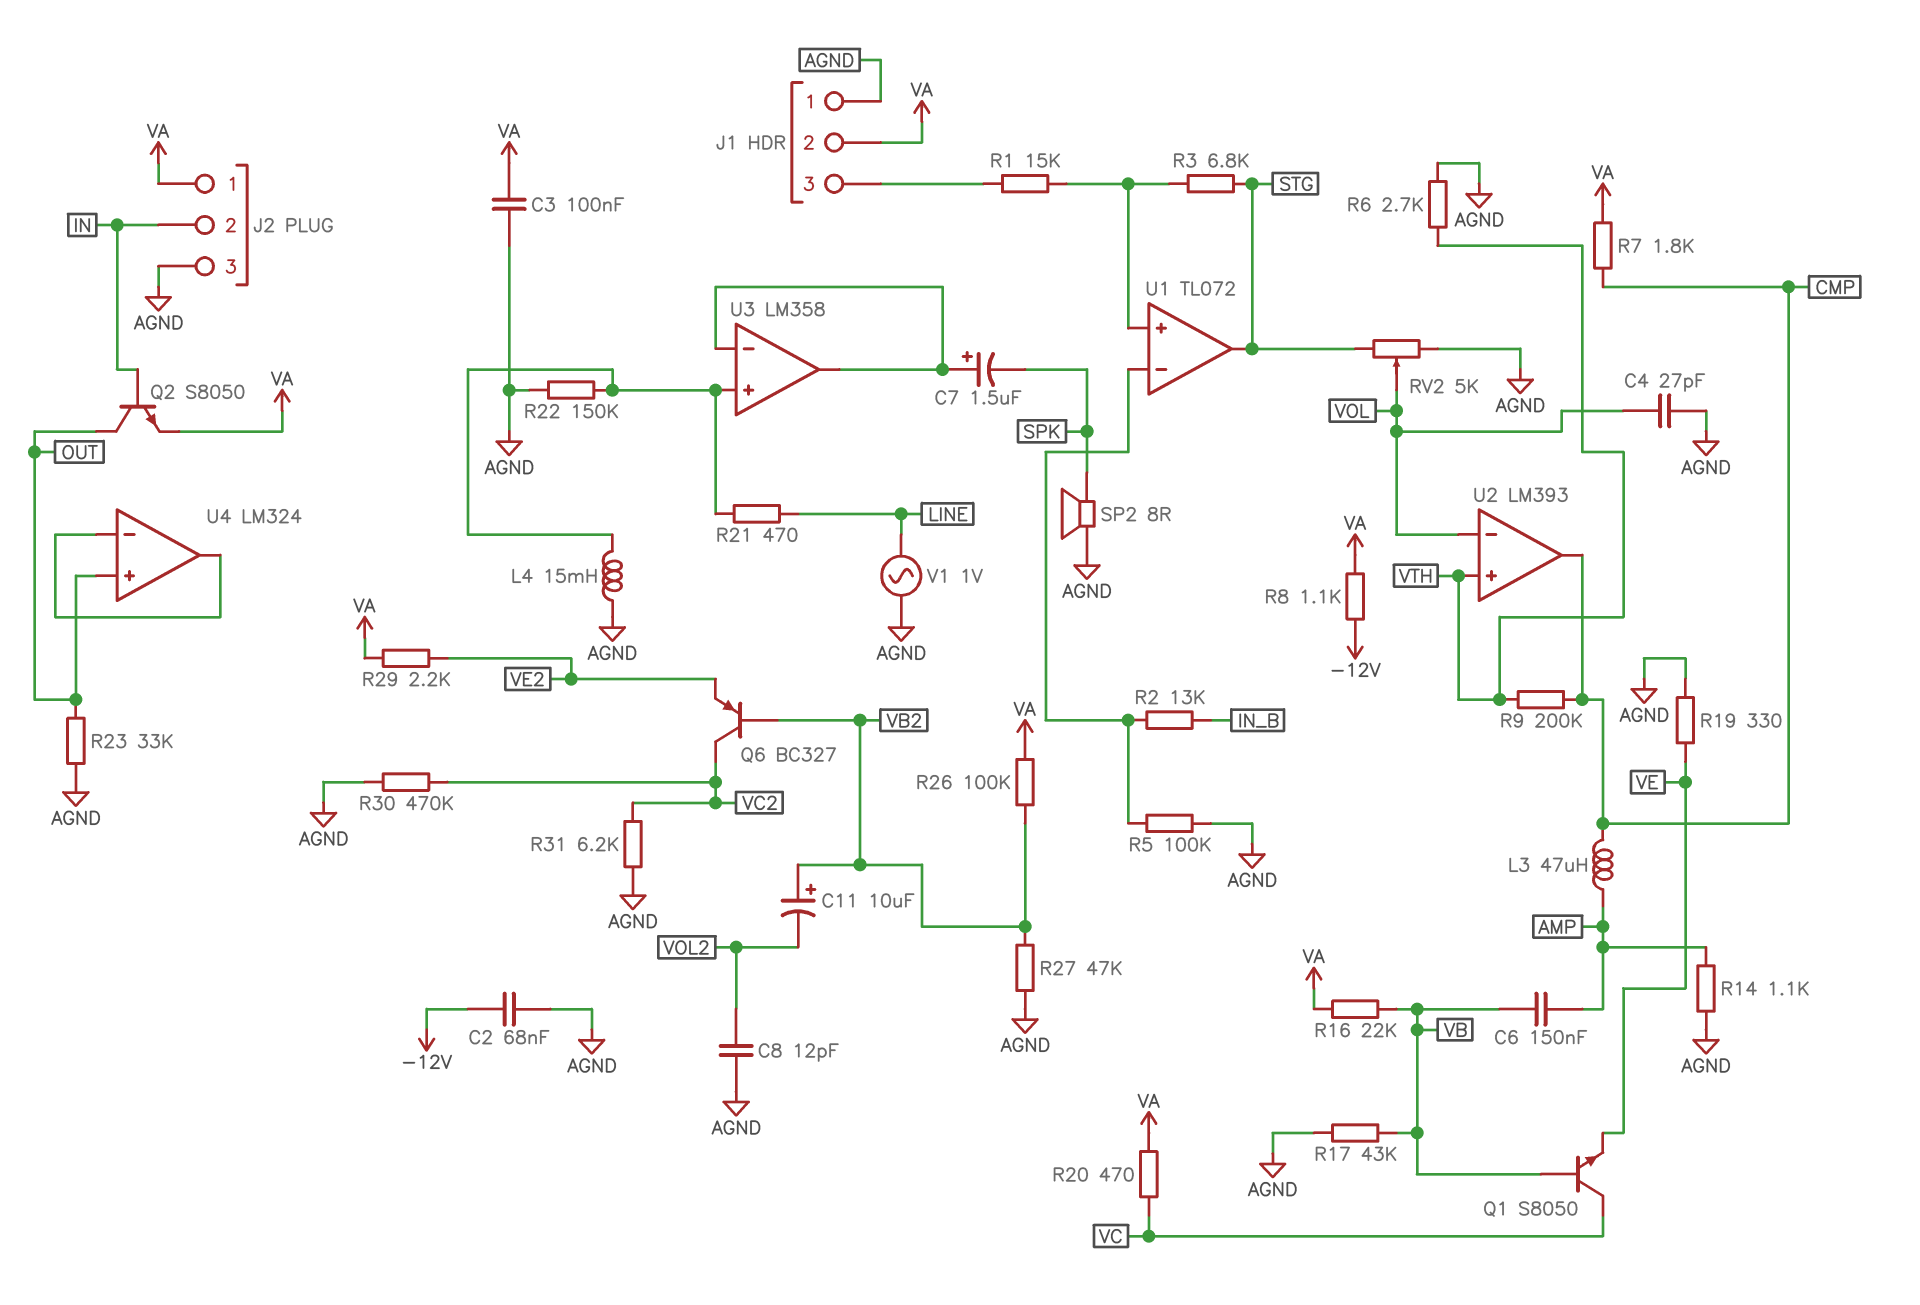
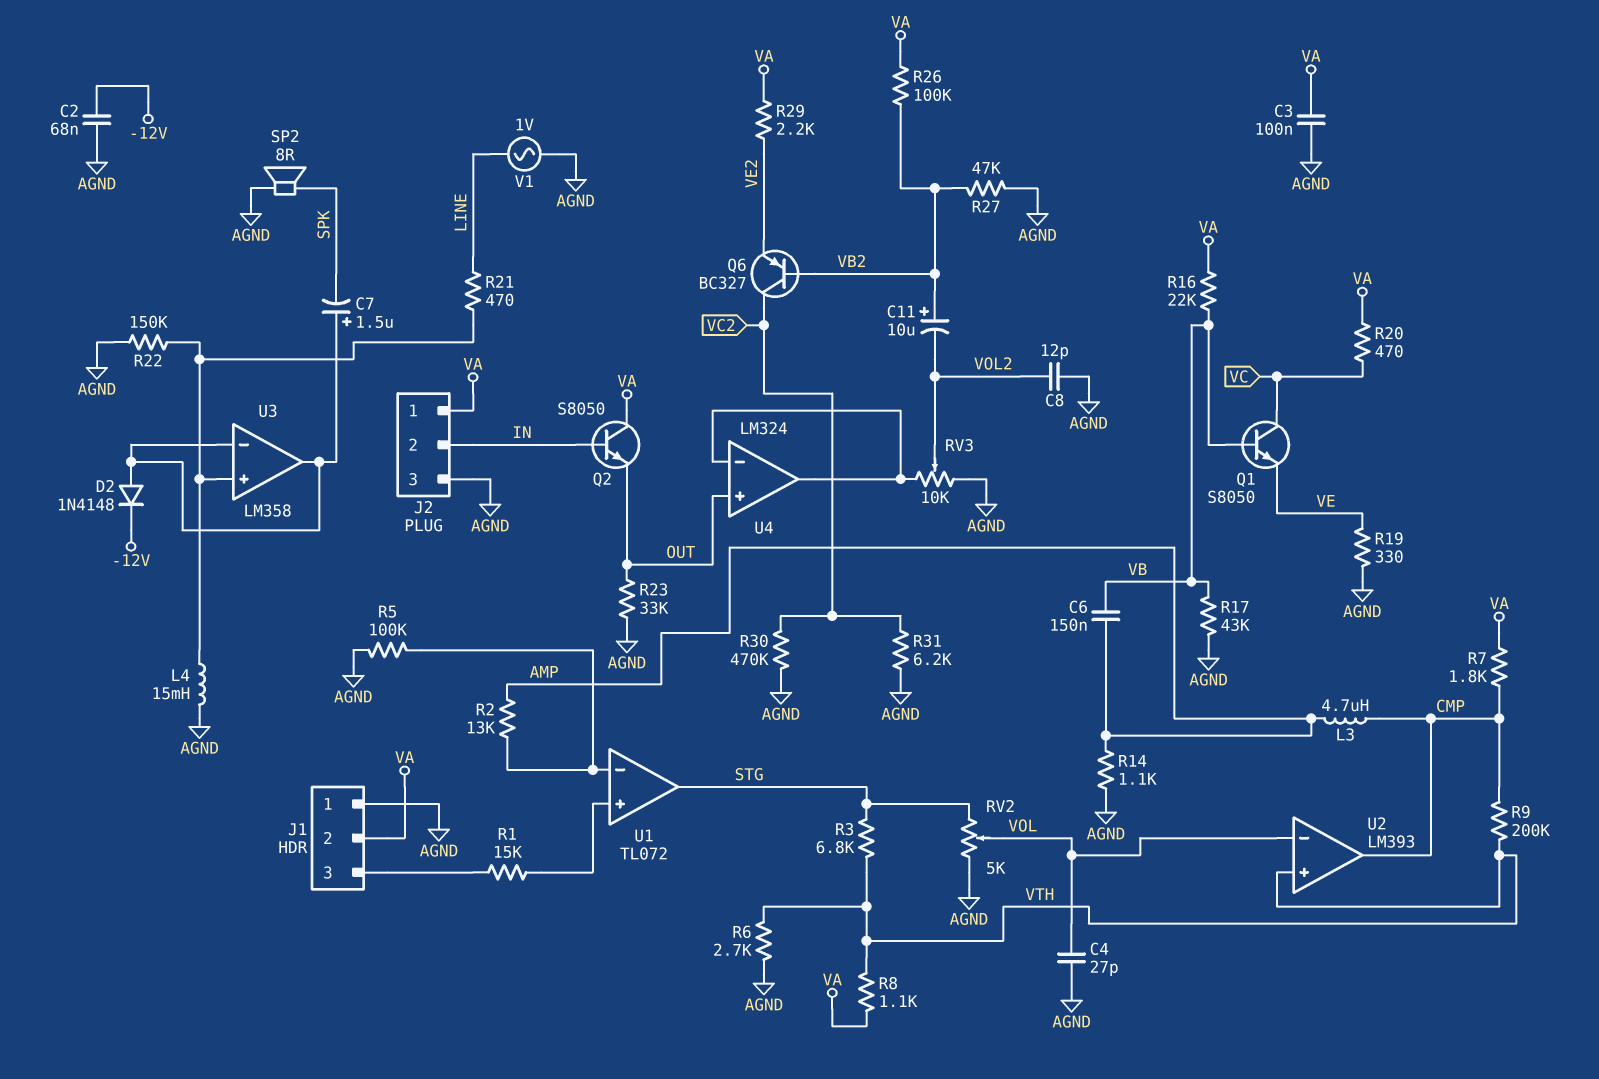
D2: none -> diode 1N4148 (A U3/in-, K -12V)
L3: 47uH (AMP, CMP) -> 4.7uH (AMP, CMP)
Q2: NPN S8050 (B IN, C OUT, E VA) -> NPN S8050 (B IN, C VA, E OUT)
R2: 13k (IN_B, U1/in-) -> 13k (AMP, U1/in-)
R3: 6.8k (STG, U1/in+) -> 6.8k (STG, VTH)
R8: 1.1k (-12V, VA) -> 1.1k (VA, VTH)
RV3: none -> 10k (AGND, U4/in-, wiper VOL2)

